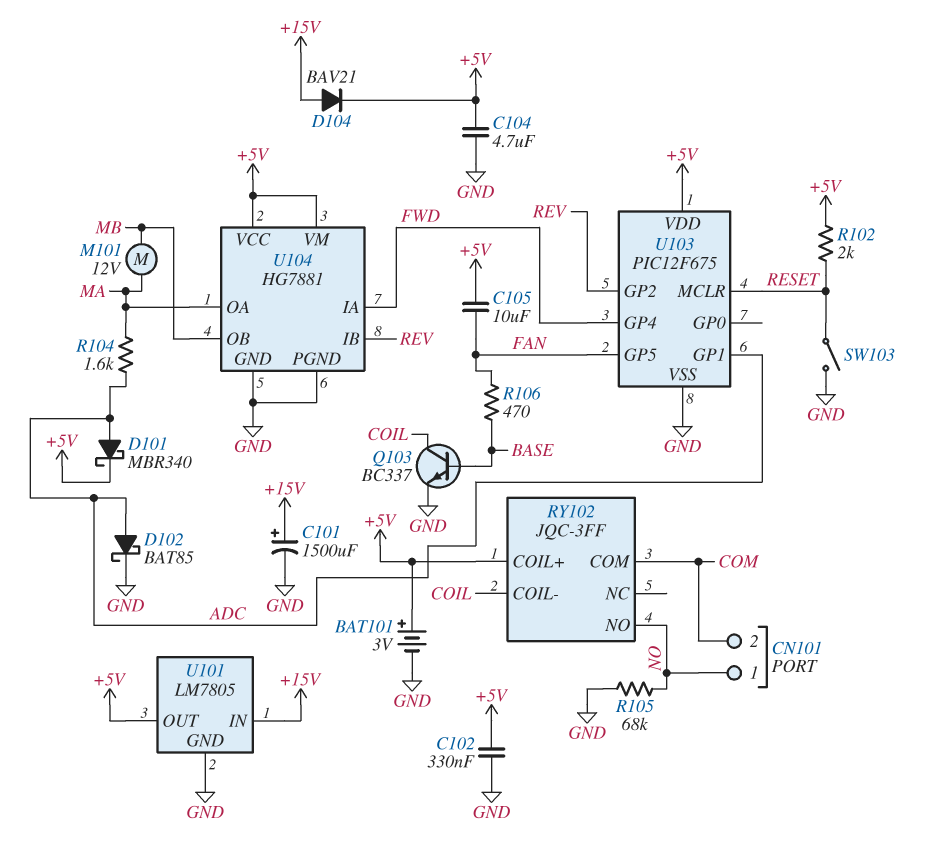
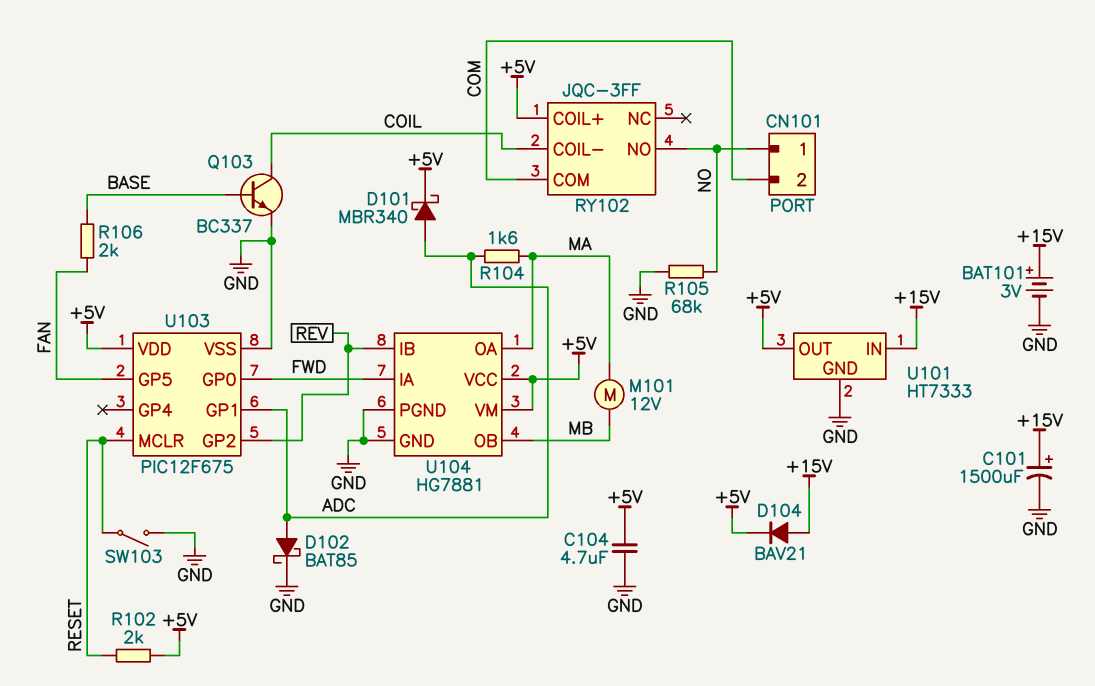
BAT101: 3V (plus +5V, minus GND) -> 3V (plus +15V, minus GND)
C102: 330nF (+5V, GND) -> none
C105: 10uF (+5V, FAN) -> none
R106: 470 (BASE, FAN) -> 2k (BASE, FAN)
U101: LM7805 -> HT7333
U103 pin GP0: none -> FWD
U103 pin GP4: FWD -> none

